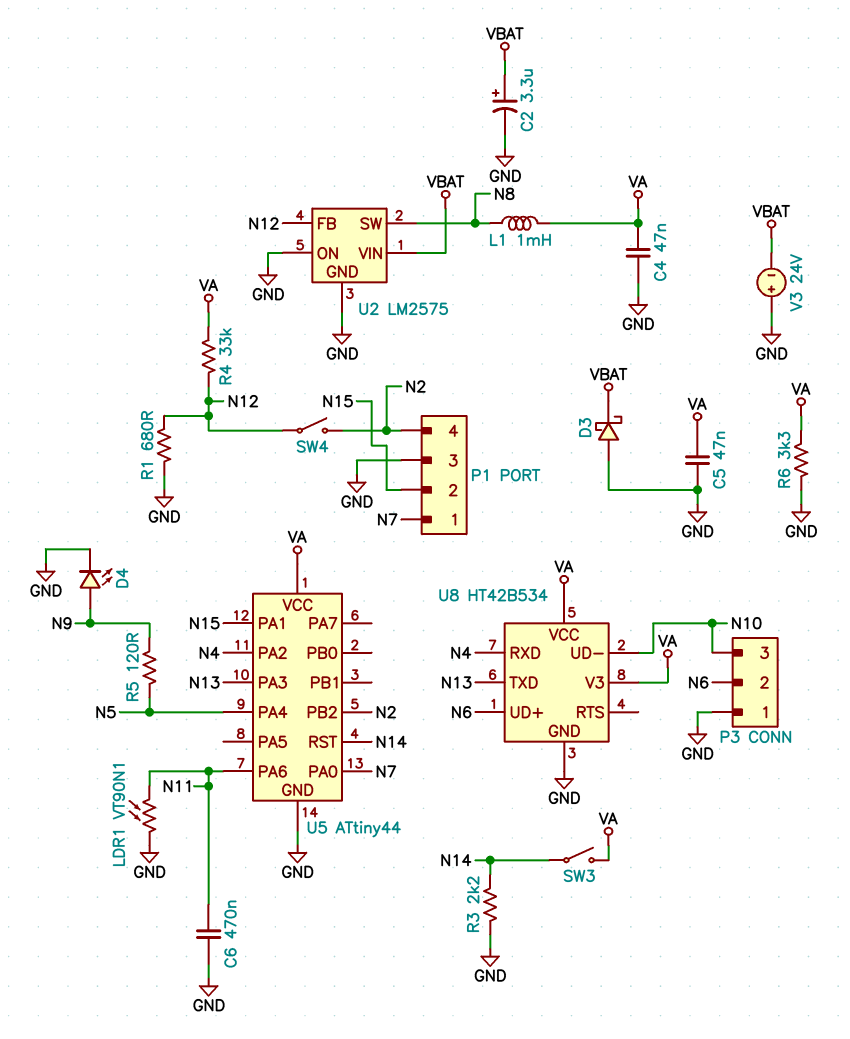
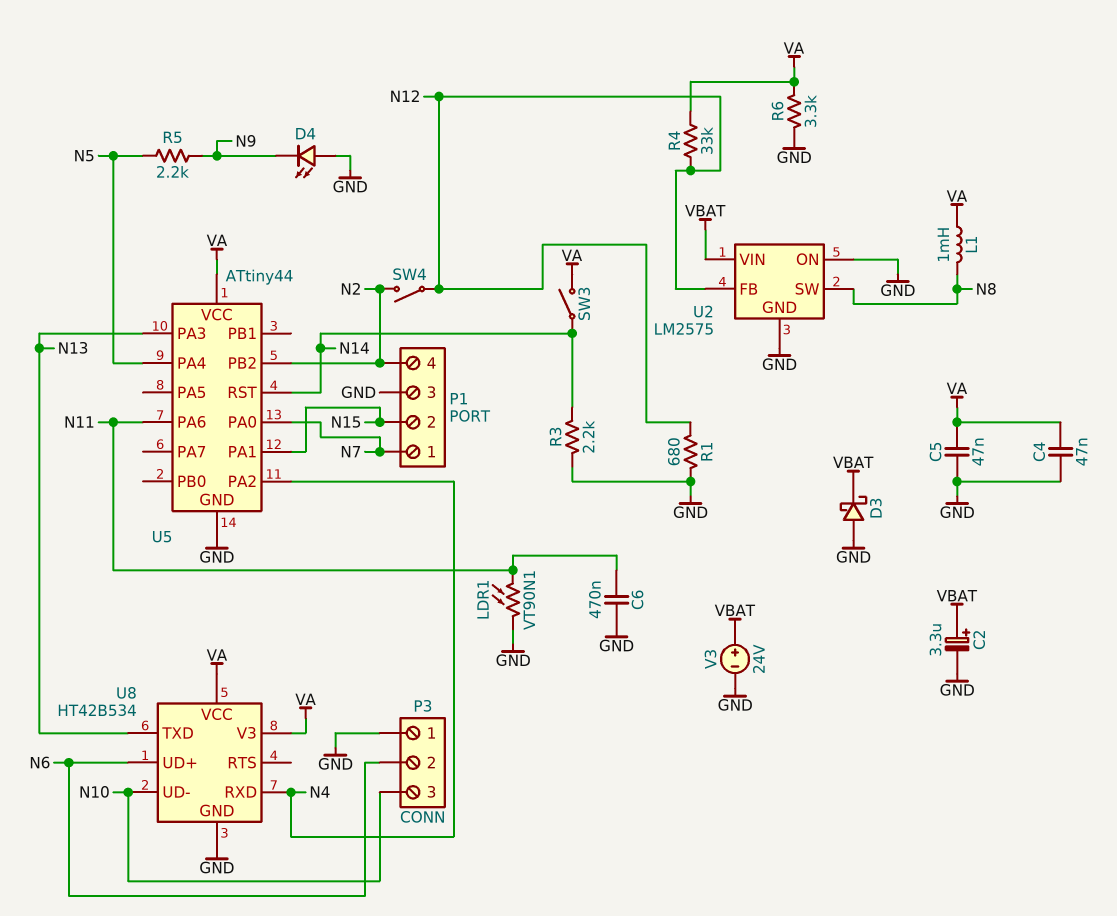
D4: LED (A N9, K GND) -> LED (A GND, K N9)
R5: 120 (N5, N9) -> 2.2k (N5, N9)
V3: 24V (plus GND, minus VBAT) -> 24V (plus VBAT, minus GND)

